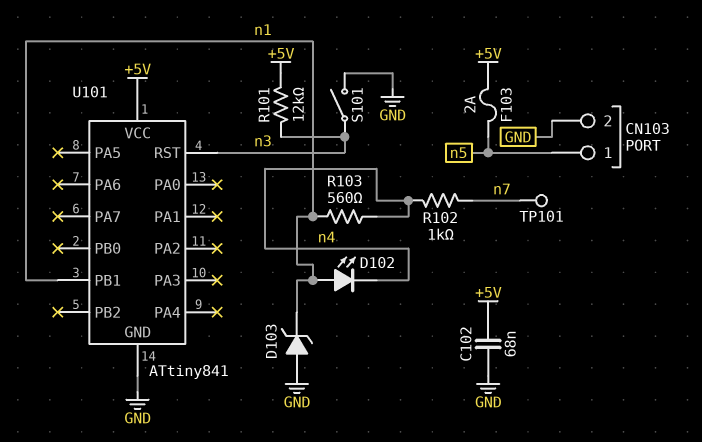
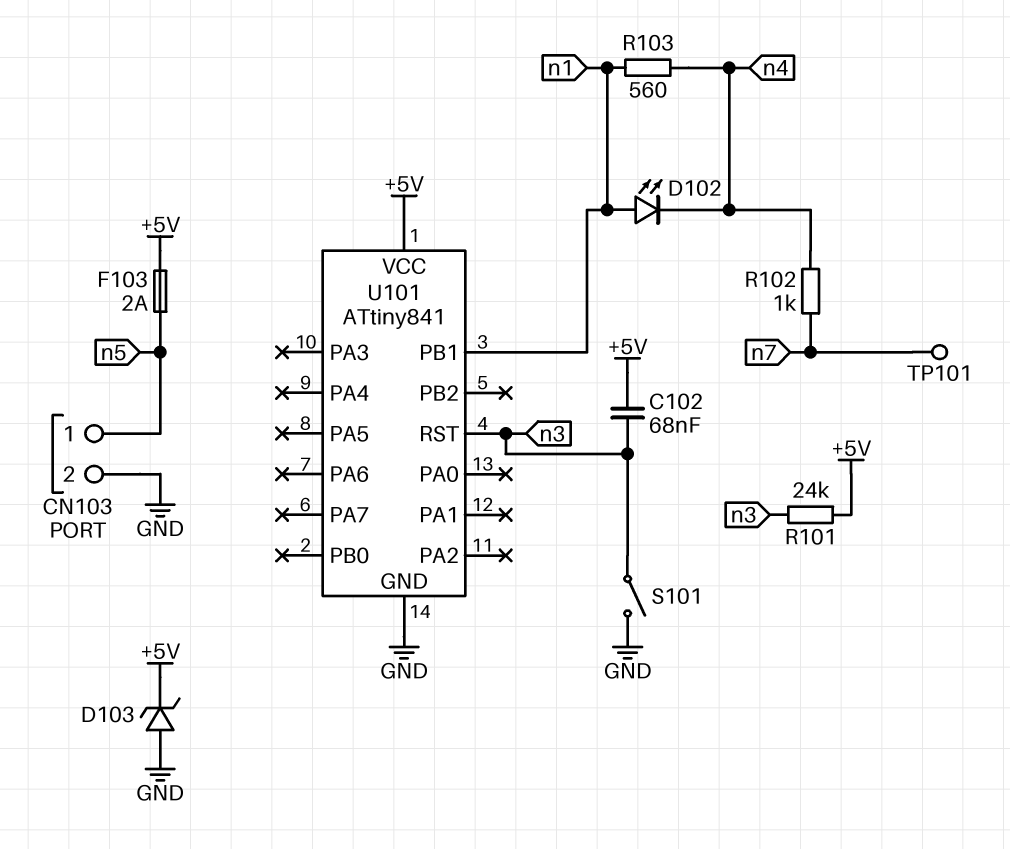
C102: 68nF (+5V, GND) -> 68nF (+5V, n3)
D103: zener (A GND, K n1) -> zener (A GND, K +5V)
R101: 12k (+5V, n3) -> 24k (+5V, n3)

